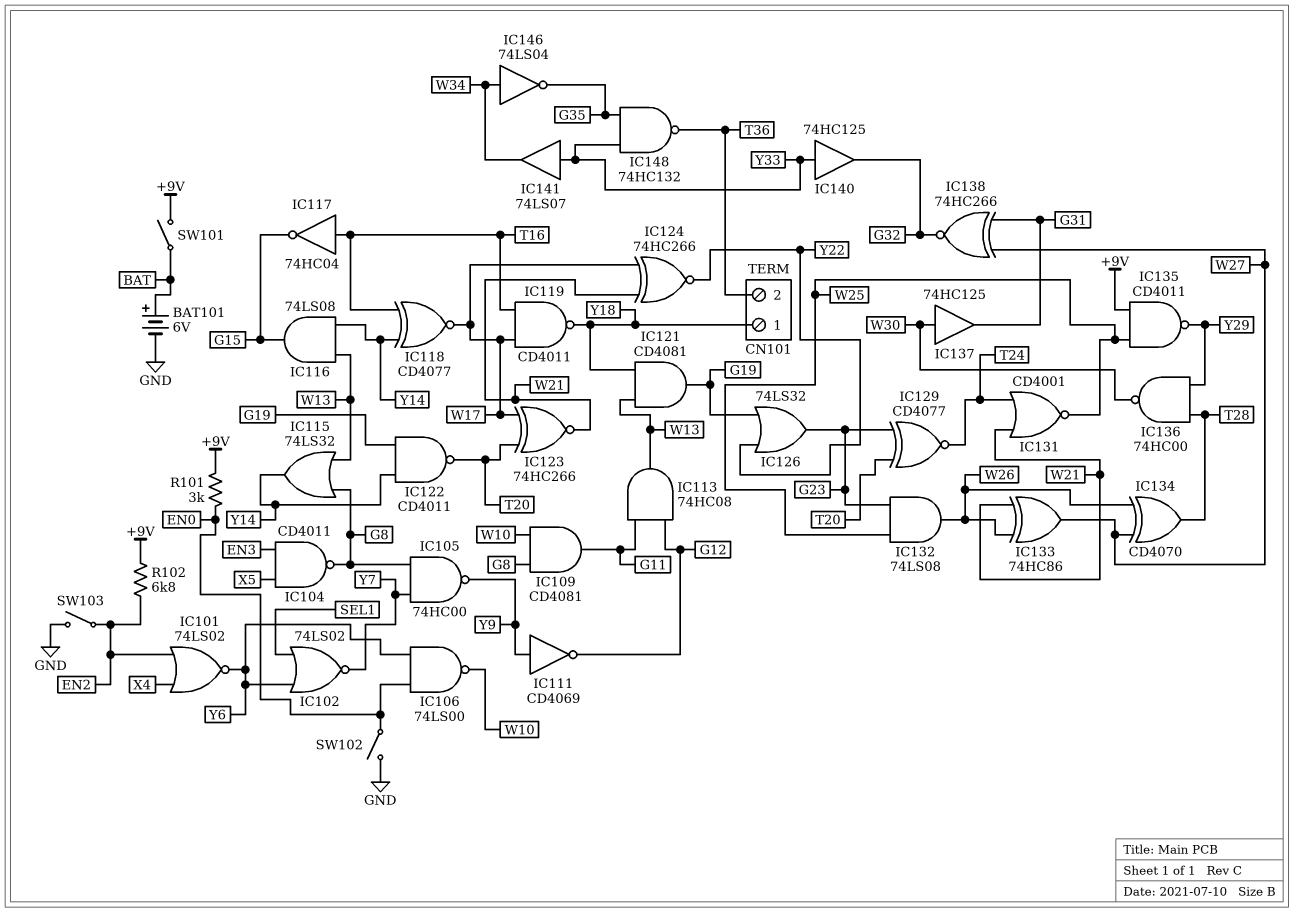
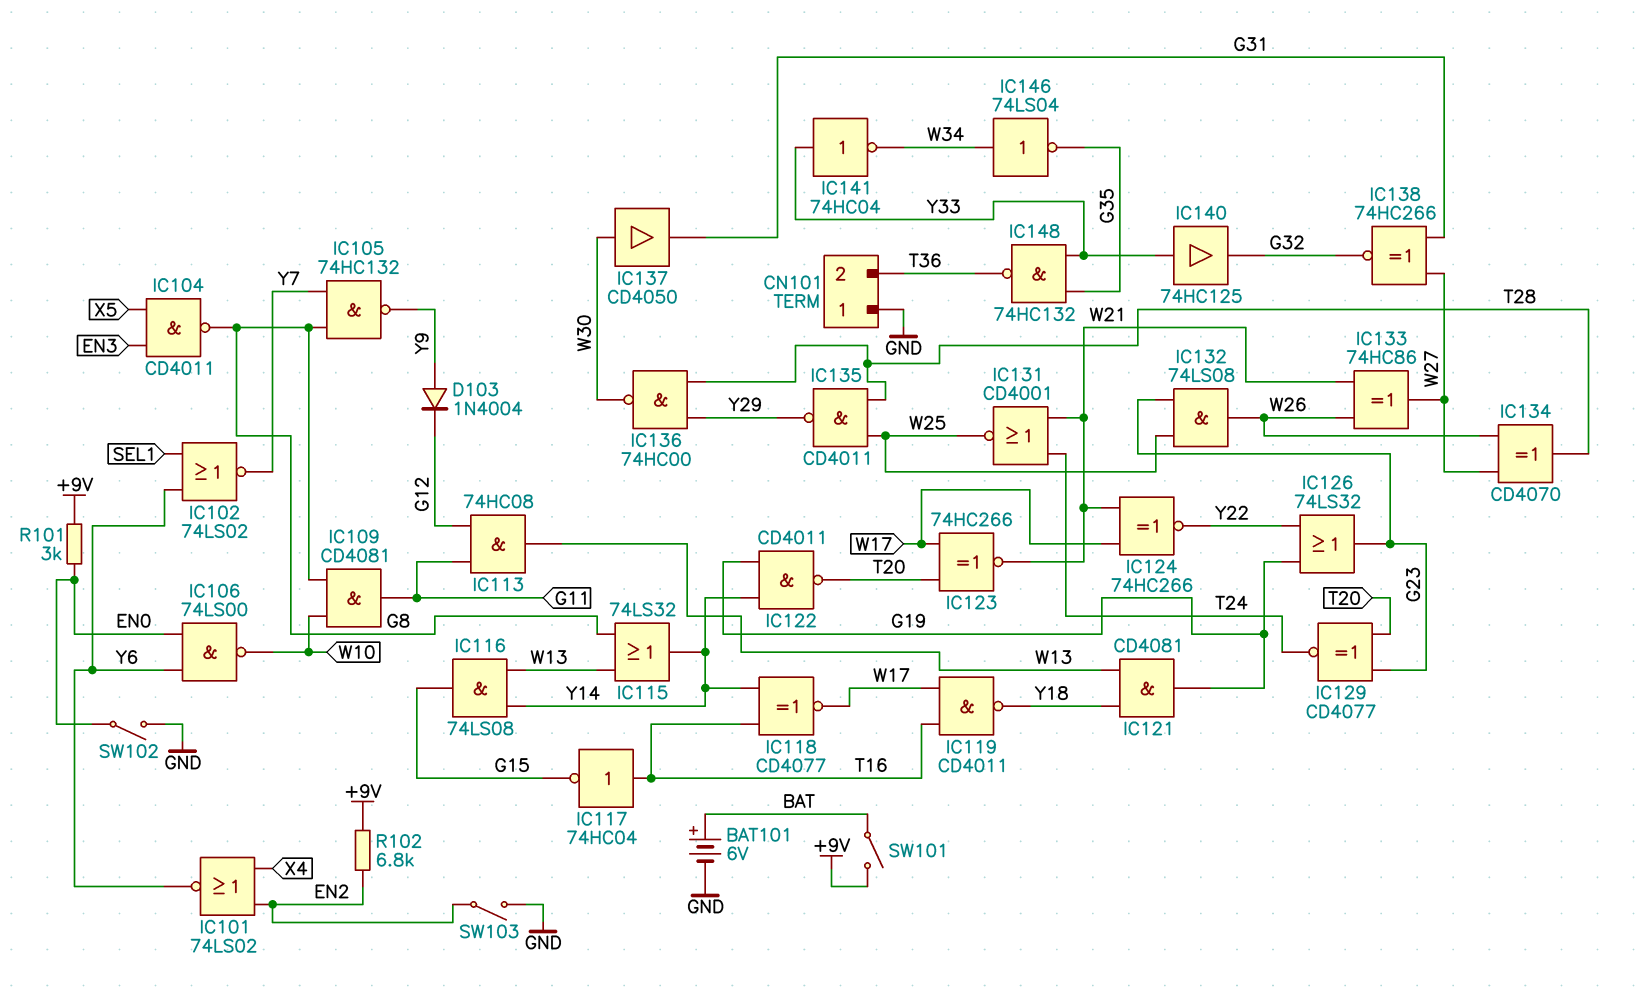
CN101 pin 1: Y18 -> GND
D103: none -> diode 1N4004 (A Y9, K G12)
IC105: NAND 74HC00 (in G8, in Y7, out Y9) -> NAND 74HC132 (in G8, in Y7, out Y9)
IC111: NOT CD4069 (in Y9, out G12) -> none
IC135: NAND CD4011 (in +9V, in W25, out Y29) -> NAND CD4011 (in T28, in W25, out Y29)
IC137: buffer 74HC125 (in W30, out G31) -> buffer CD4050 (in W30, out G31)
IC141: buffer 74LS07 (in Y33, out W34) -> NOT 74HC04 (in Y33, out W34)

